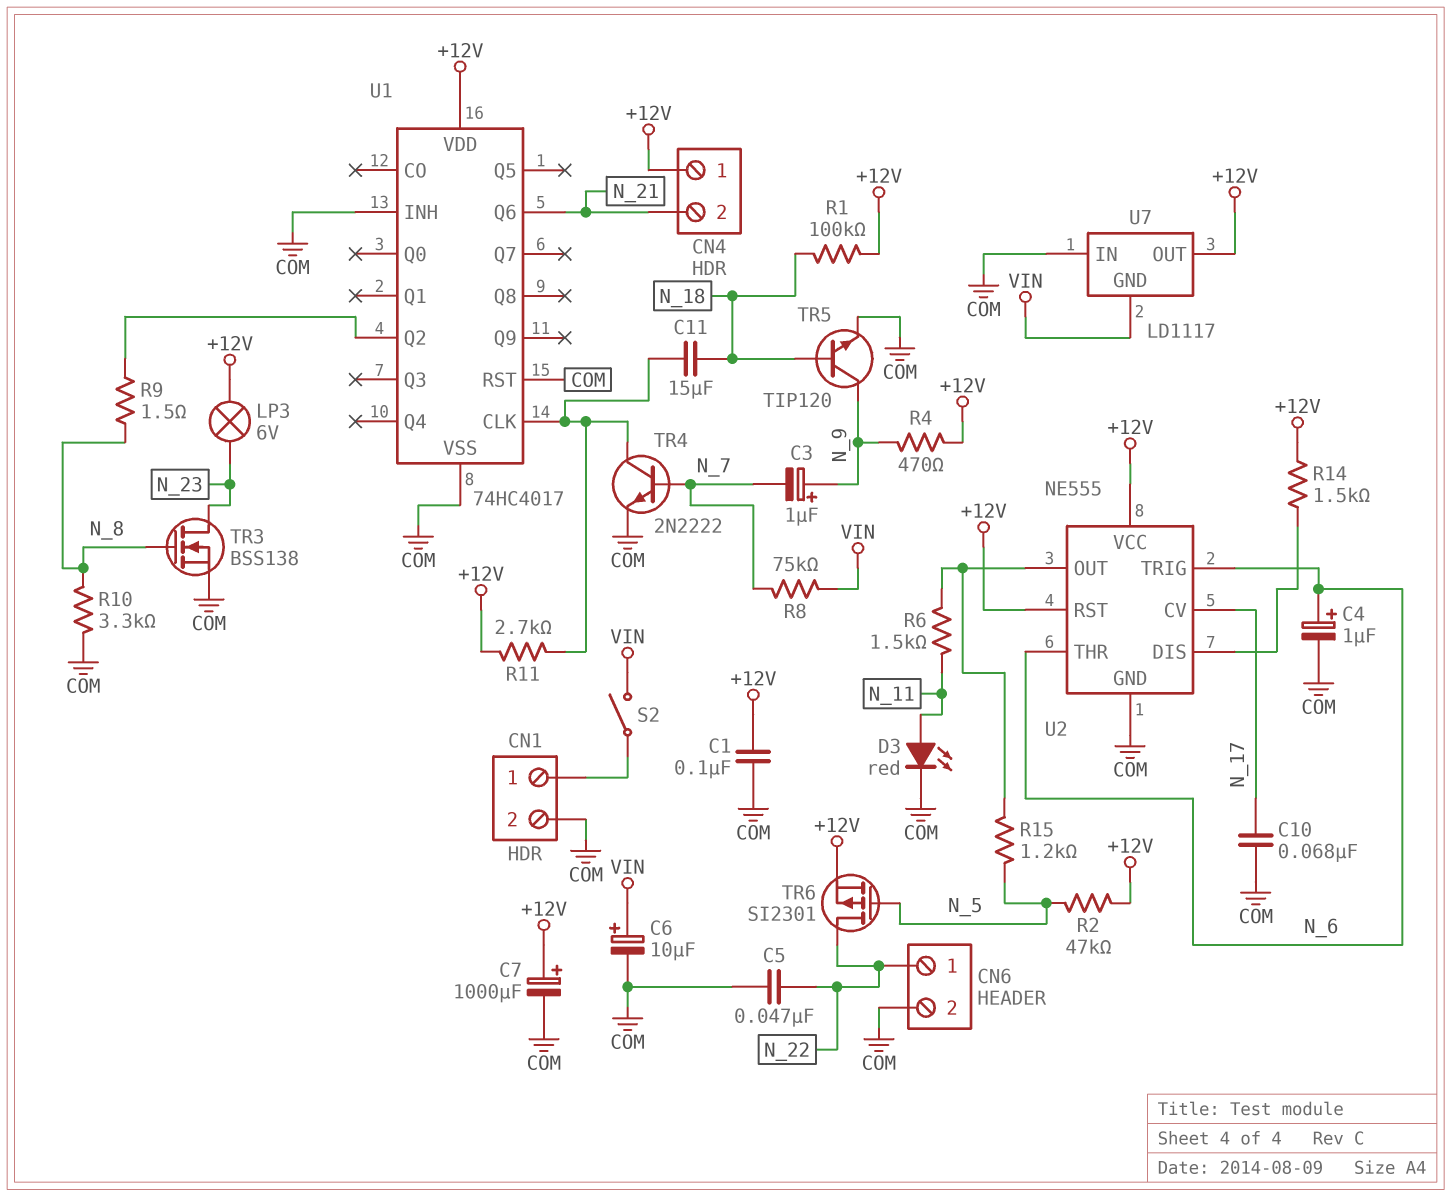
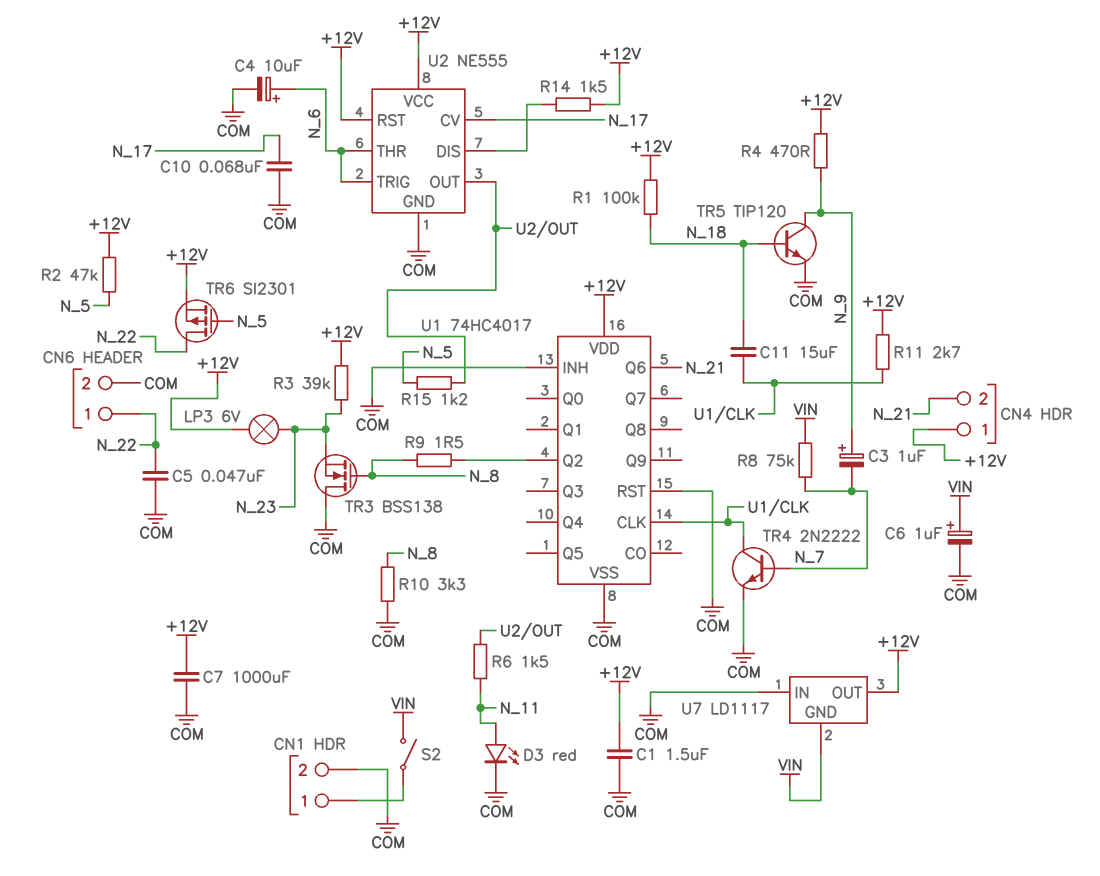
C1: 100nF (+12V, COM) -> 1.5uF (+12V, COM)
C4: 1uF (plus N_6, minus COM) -> 10uF (plus N_6, minus COM)
C6: 10uF (plus VIN, minus COM) -> 1uF (plus VIN, minus COM)
C7: 1000uF (plus +12V, minus COM) -> 1000uF (+12V, COM)
R3: none -> 39k (+12V, N_23)
TR3: NMOS BSS138 (G N_8, D N_23, S COM) -> NMOS BSS138 (G N_8, D COM, S N_23)

